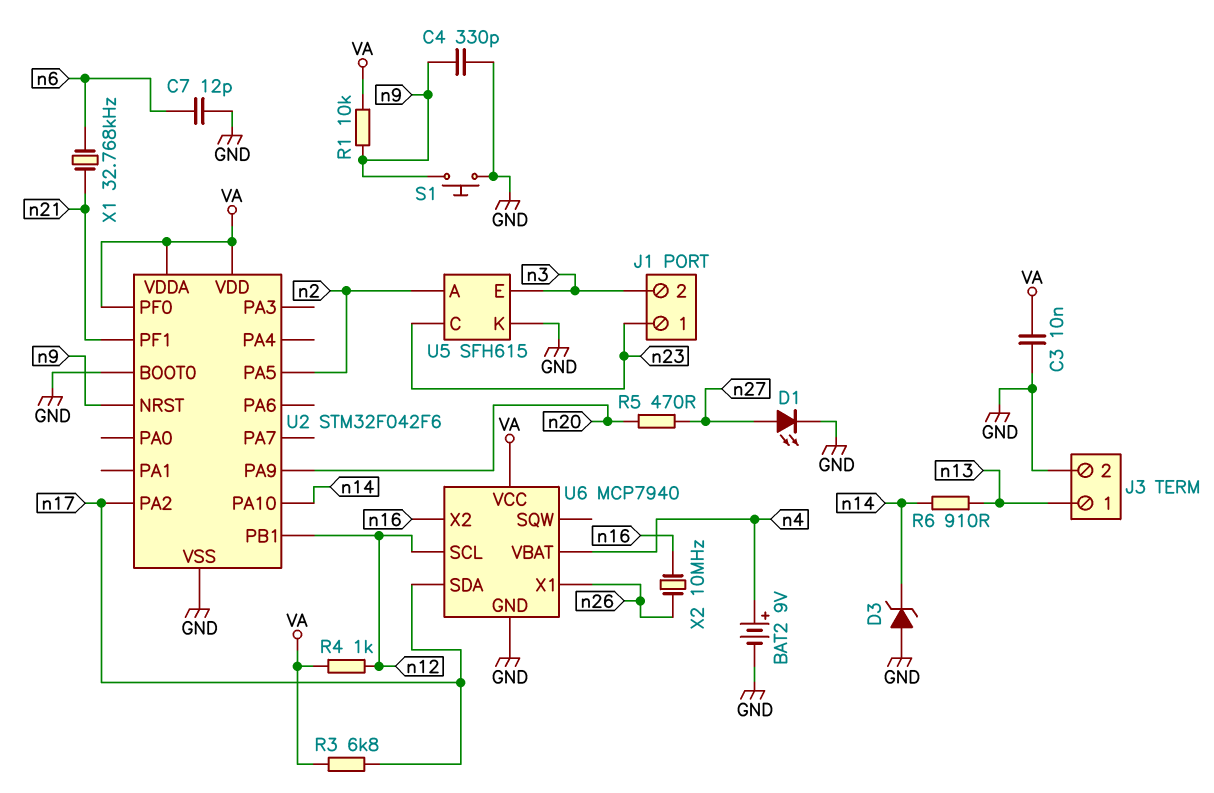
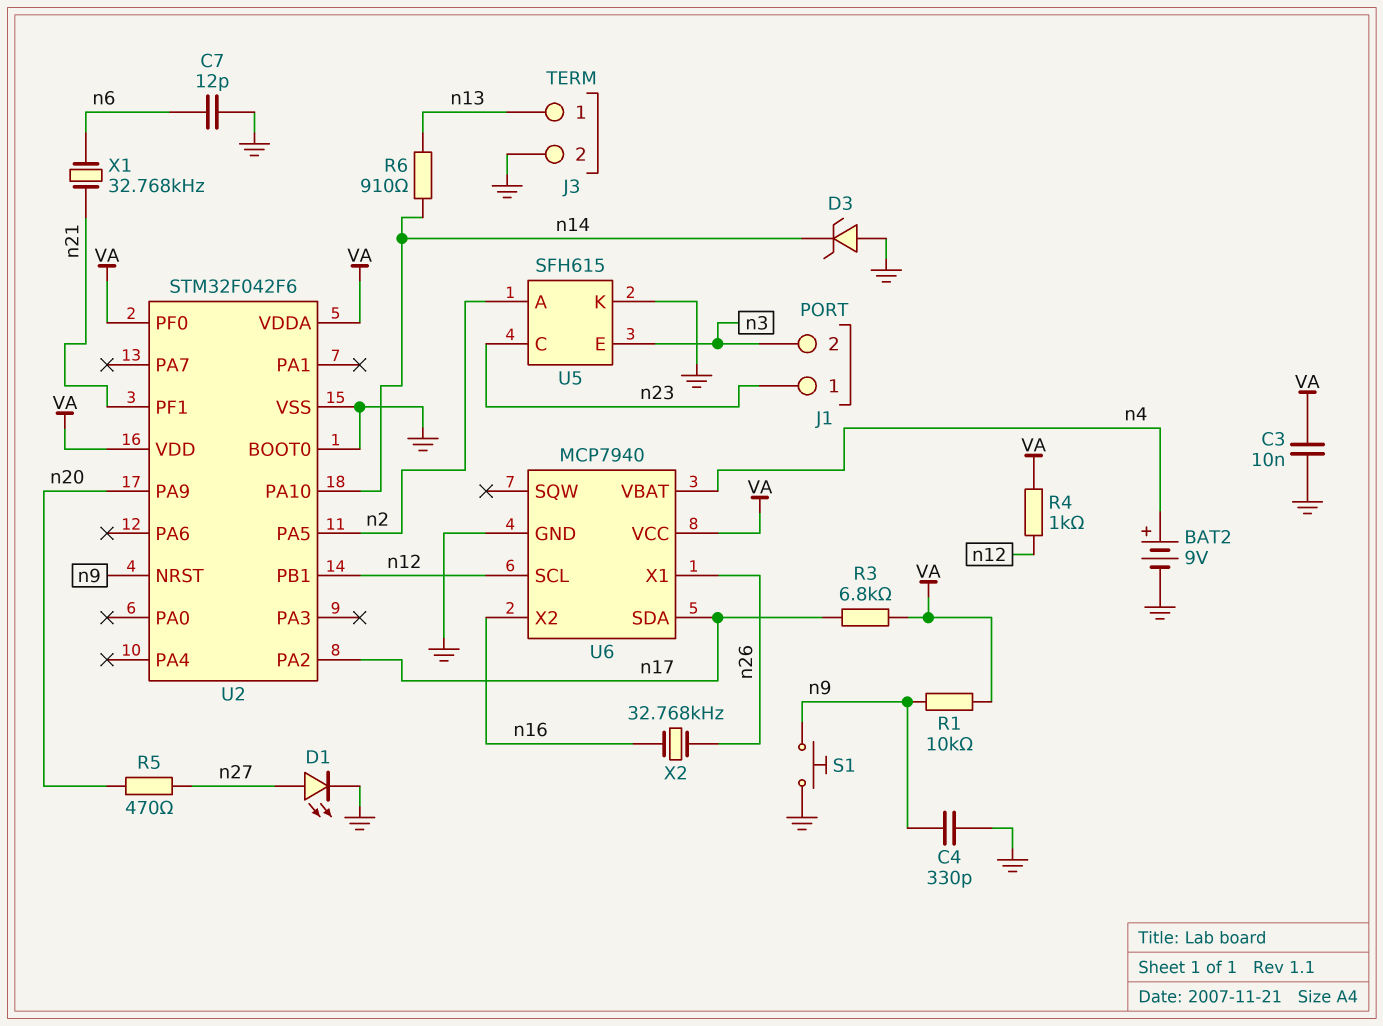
X2: 10MHz (n16, n26) -> 32.768kHz (n16, n26)

